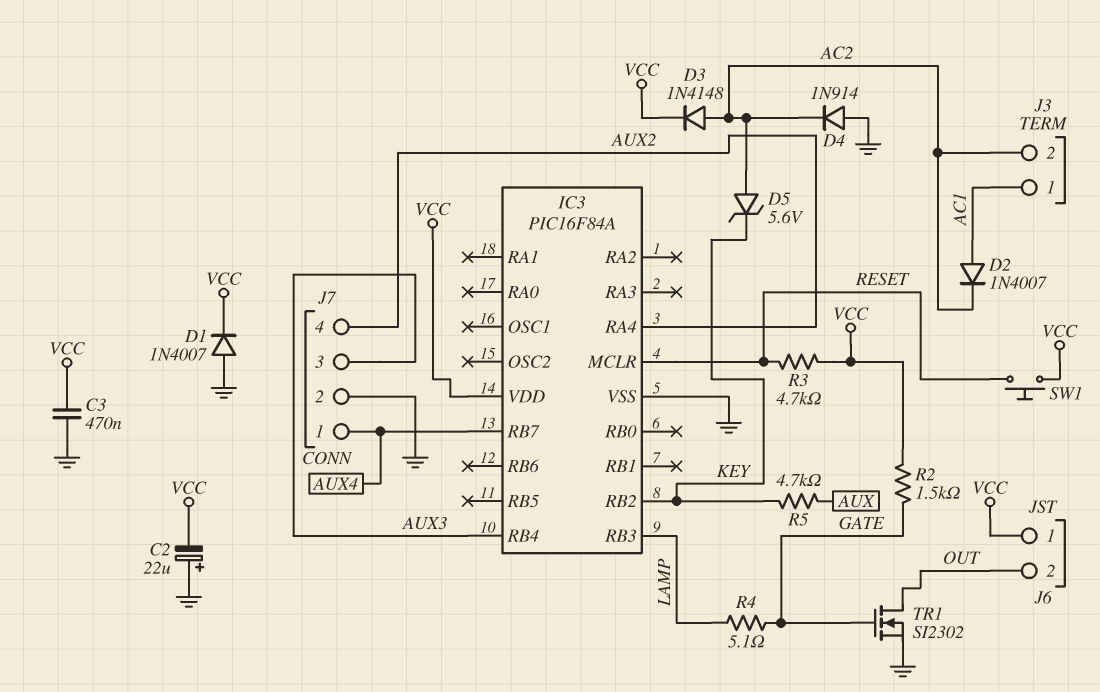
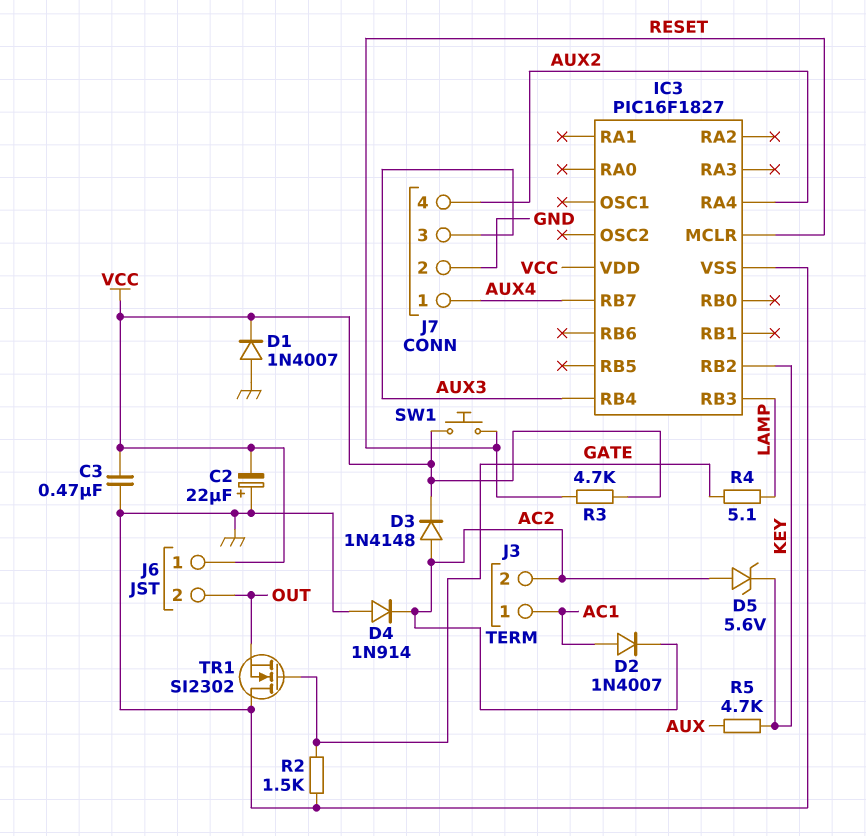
IC3: PIC16F84A -> PIC16F1827
R2: 1.5k (GATE, VCC) -> 1.5k (GATE, GND)
TR1: NMOS SI2302 (G GATE, D OUT, S GND) -> NMOS SI2302 (G GATE, D GND, S OUT)

